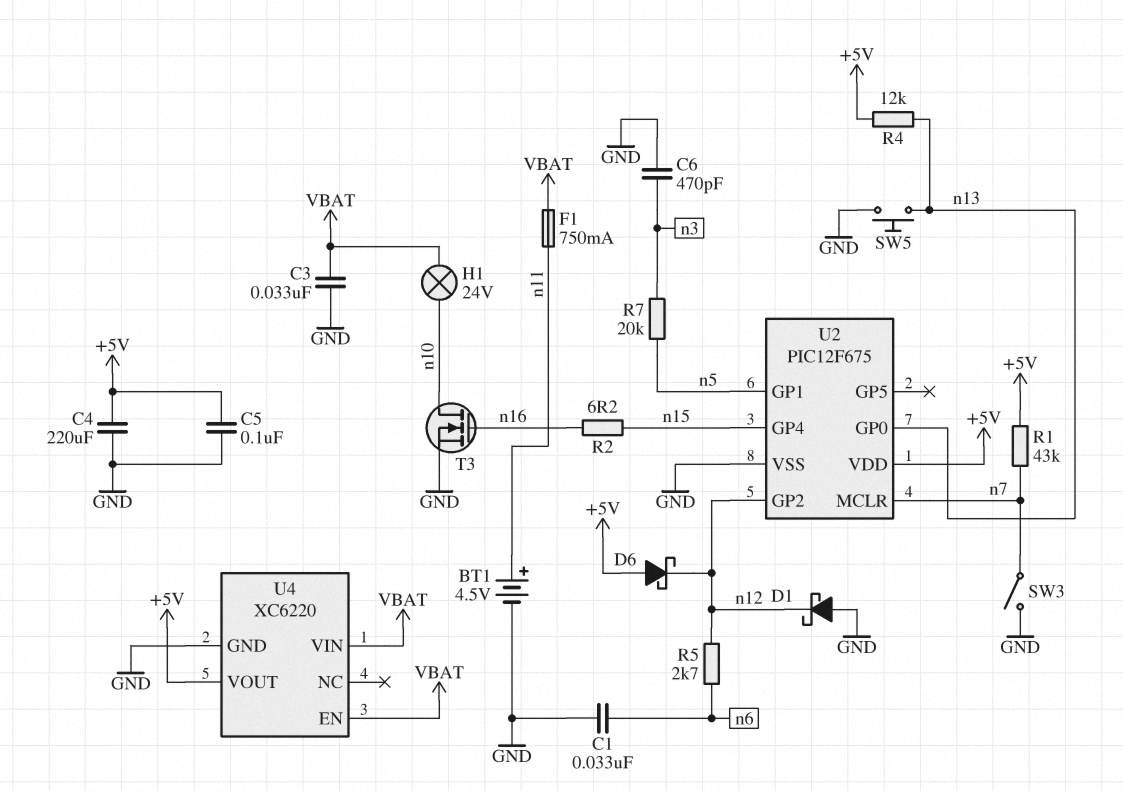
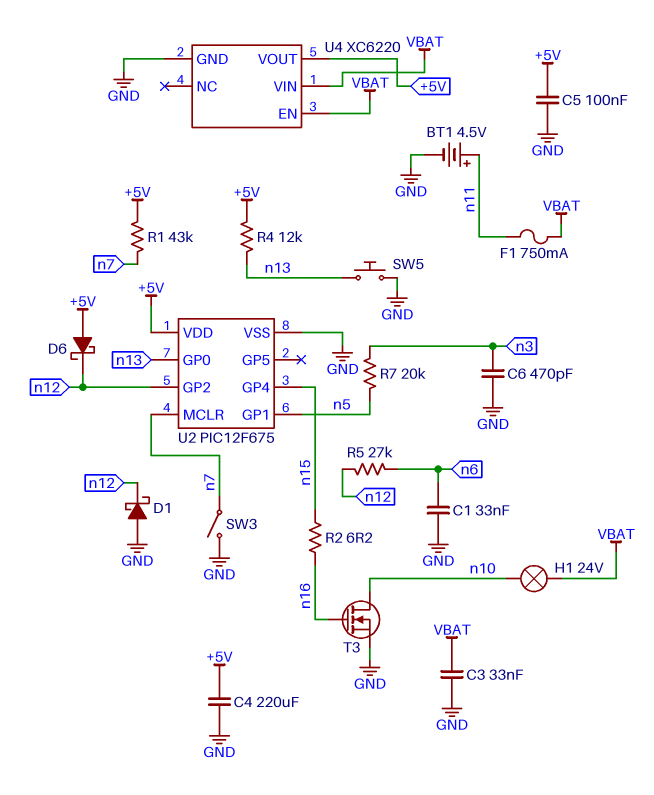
R5: 2.7k (n6, n12) -> 27k (n6, n12)

